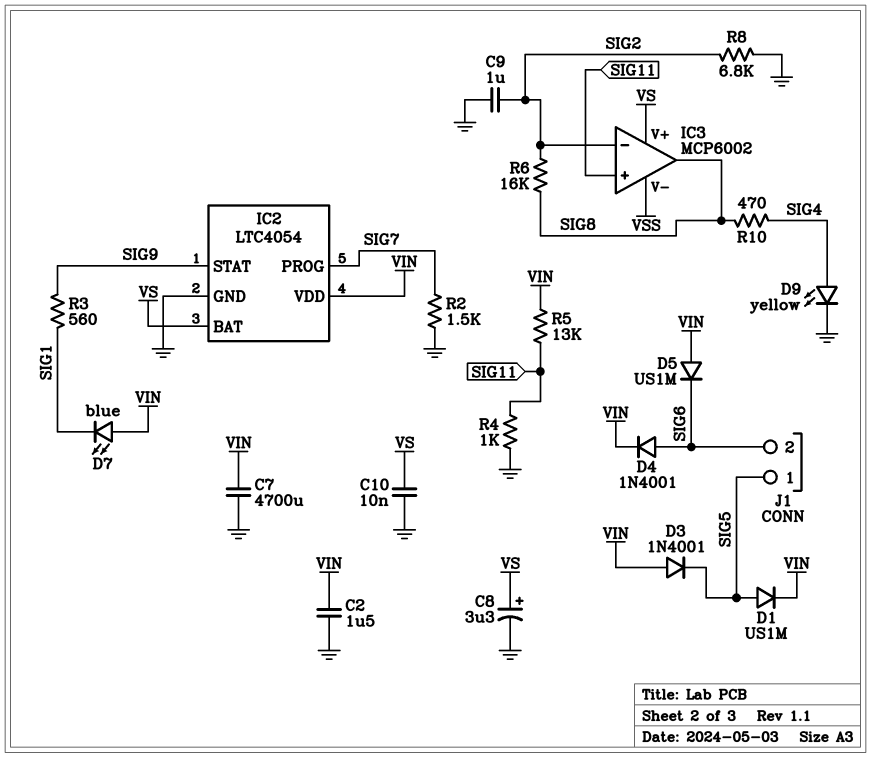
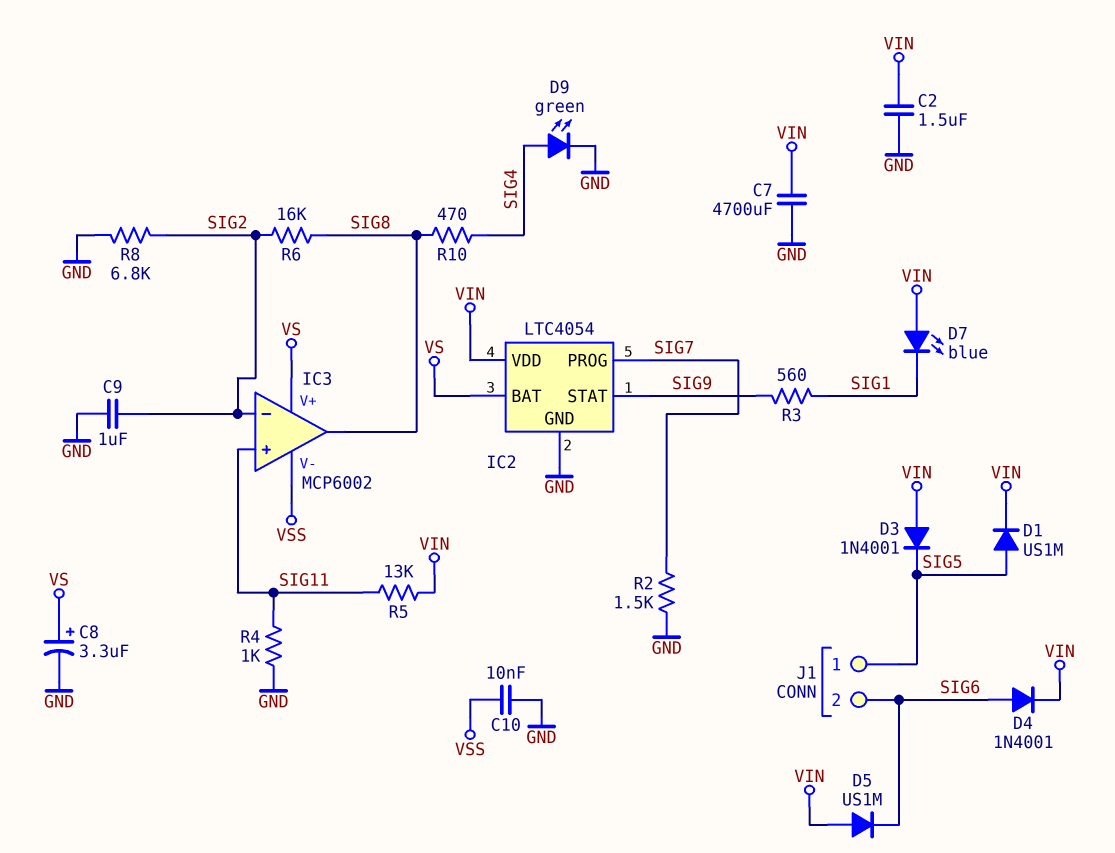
C10: 10nF (GND, VS) -> 10nF (GND, VSS)
D9: LED yellow (A SIG4, K GND) -> LED green (A SIG4, K GND)

